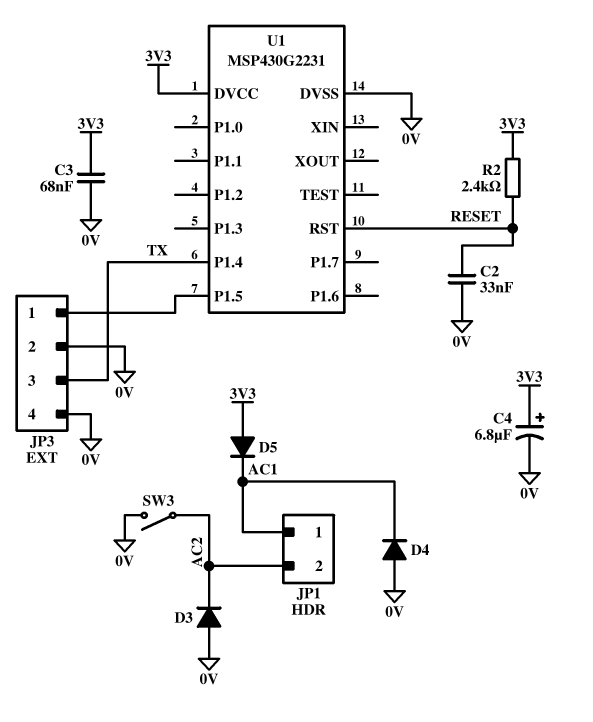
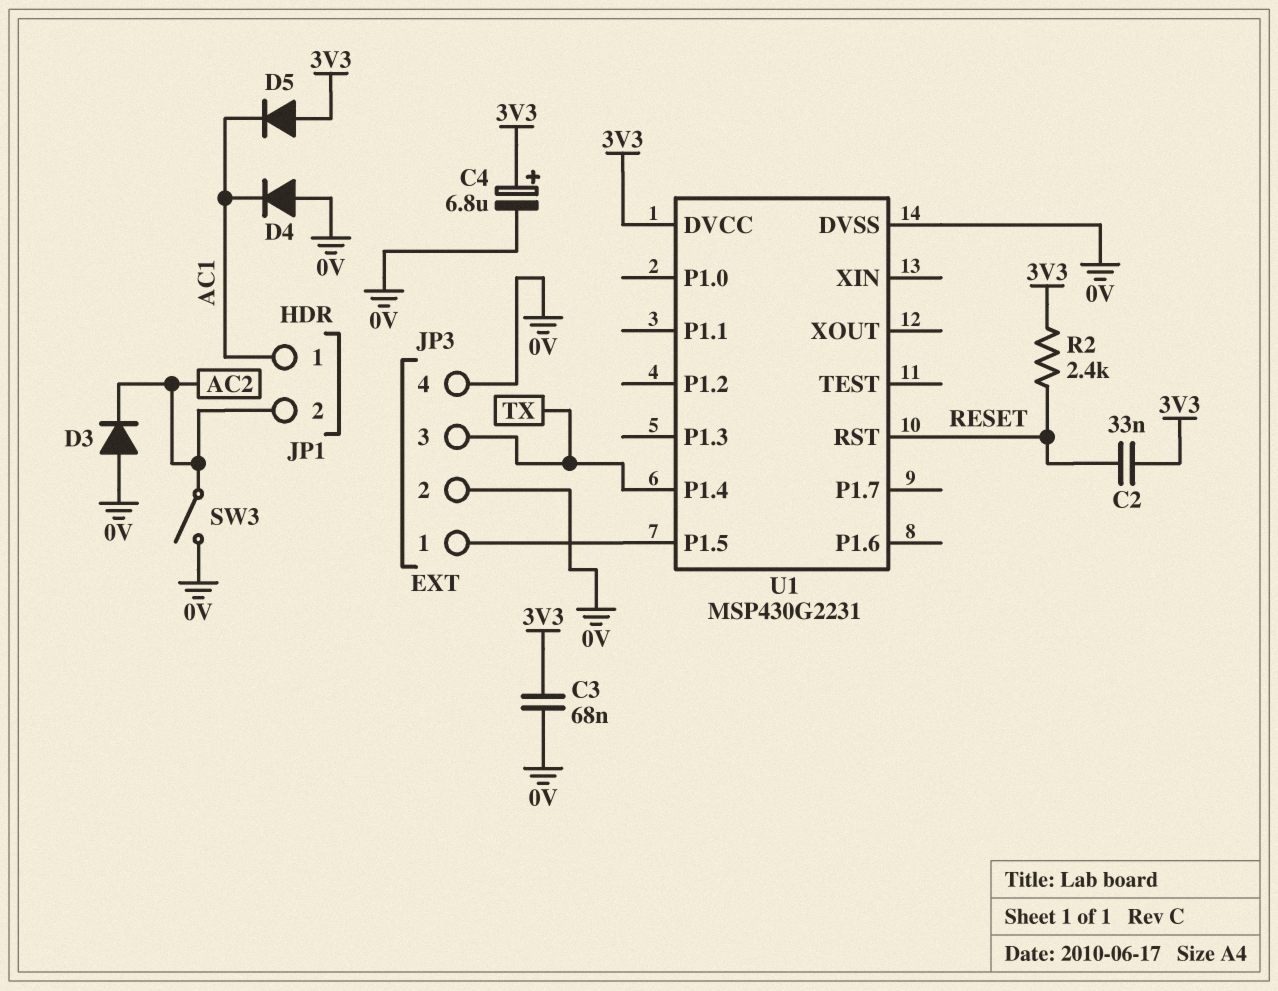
C2: 33nF (0V, RESET) -> 33nF (3V3, RESET)

